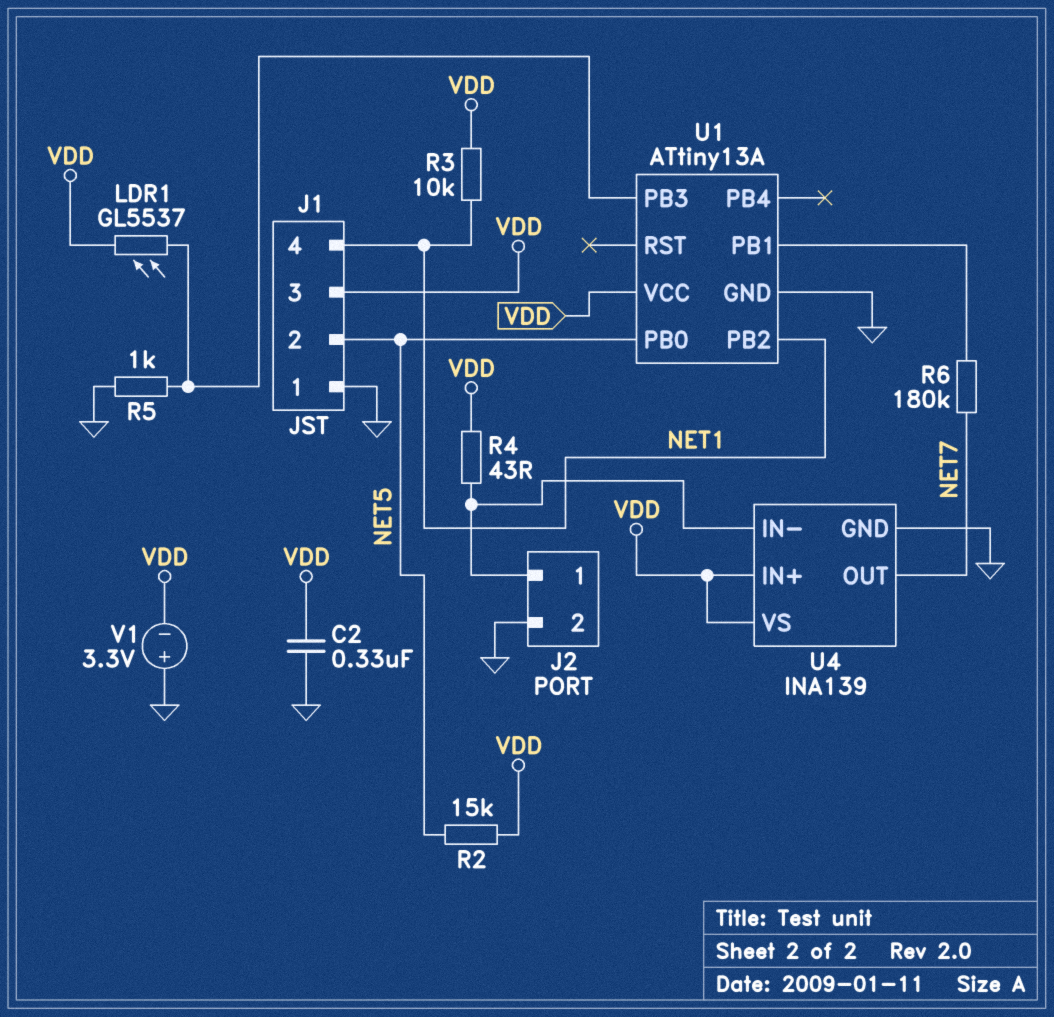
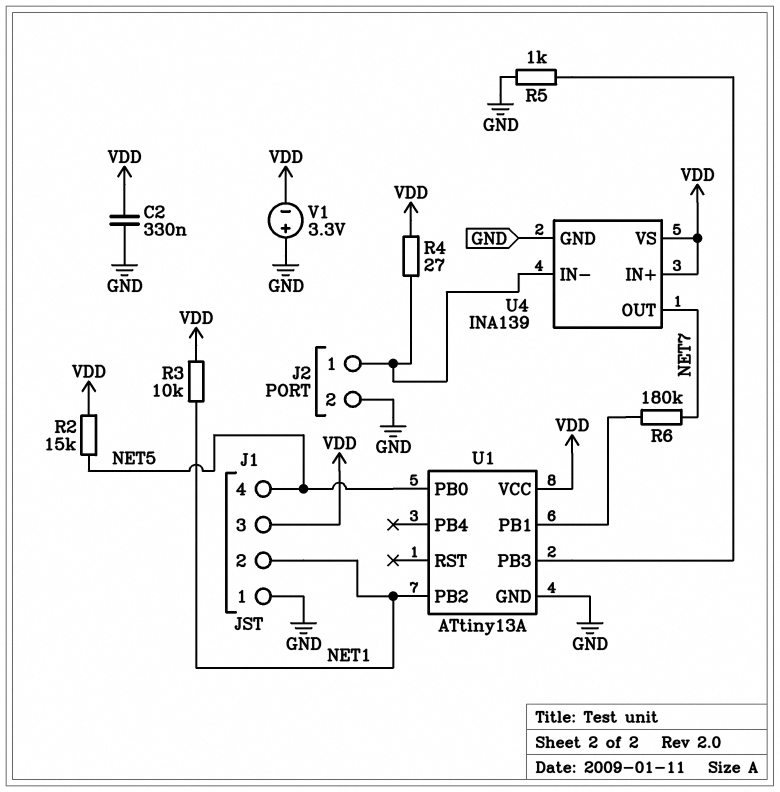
J1 pin 2: NET5 -> NET1
J1 pin 4: NET1 -> NET5
LDR1: GL5537 (U1/PB3, VDD) -> none
R4: 43 (J2/1, VDD) -> 27 (J2/1, VDD)

